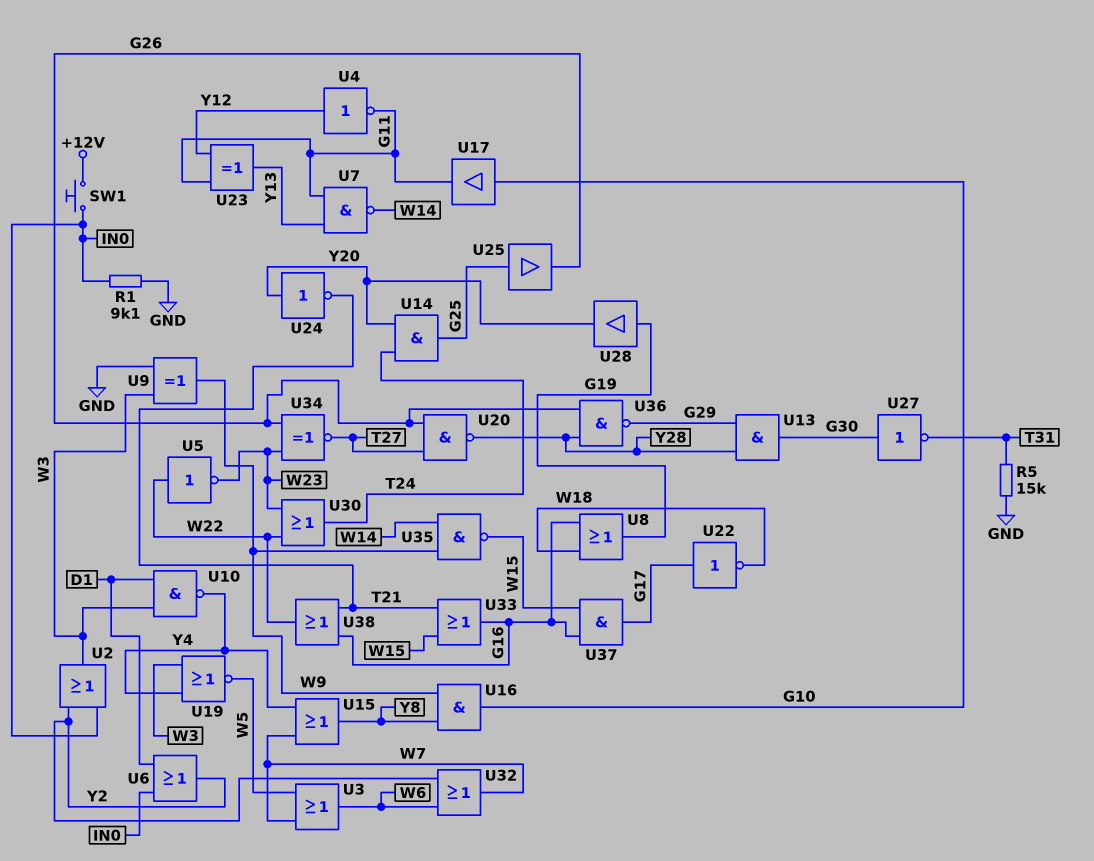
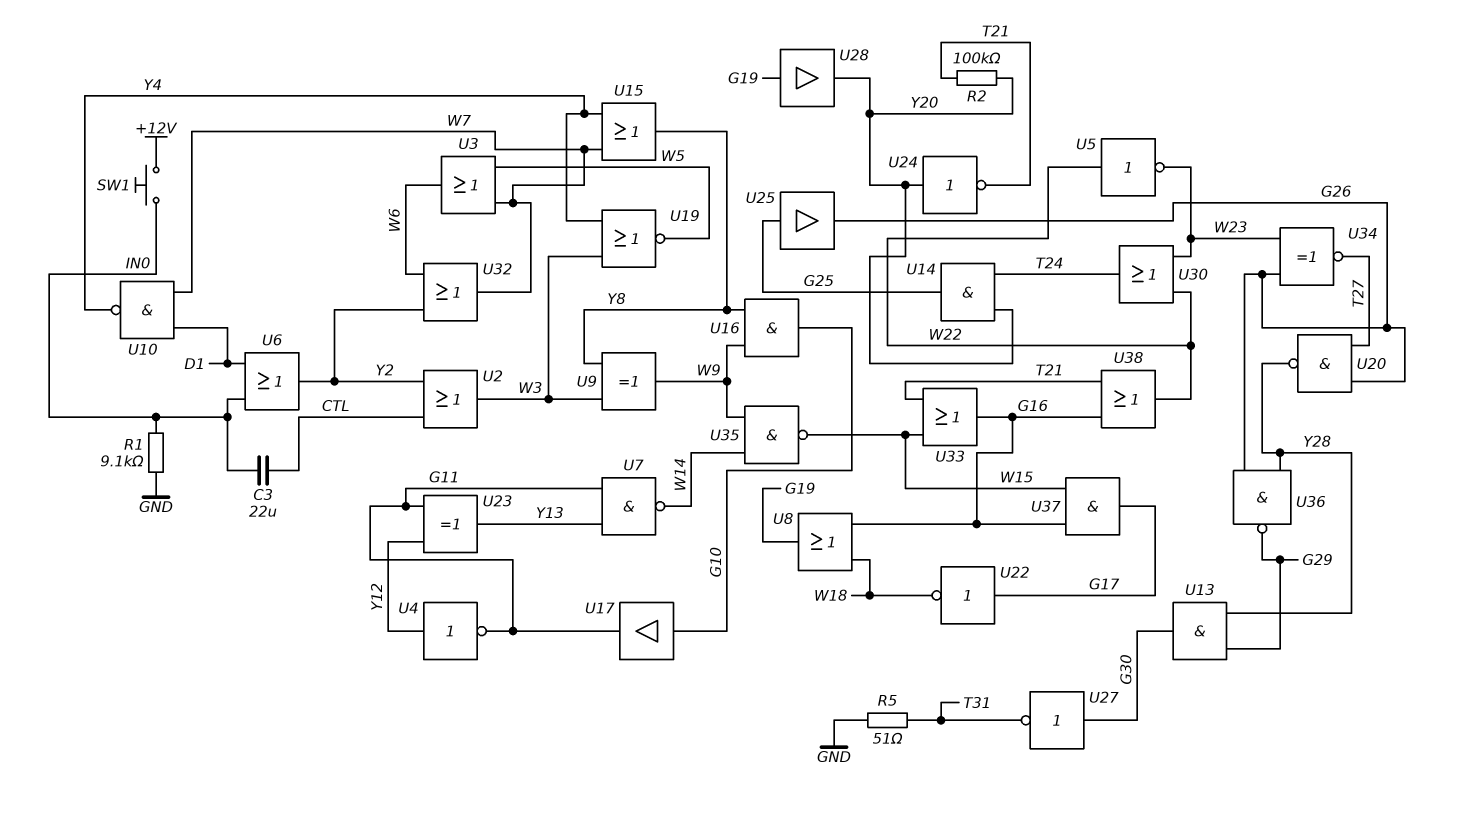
C3: none -> 22uF (CTL, IN0)
R2: none -> 100k (T21, Y20)
R5: 15k (GND, T31) -> 51 (GND, T31)
U2: OR (in IN0, in Y2, out W3) -> OR (in CTL, in Y2, out W3)
U9: XOR (in GND, in W3, out W9) -> XOR (in W3, in Y8, out W9)
U10: NAND (in D1, in W3, out Y4) -> NAND (in D1, in W7, out Y4)

